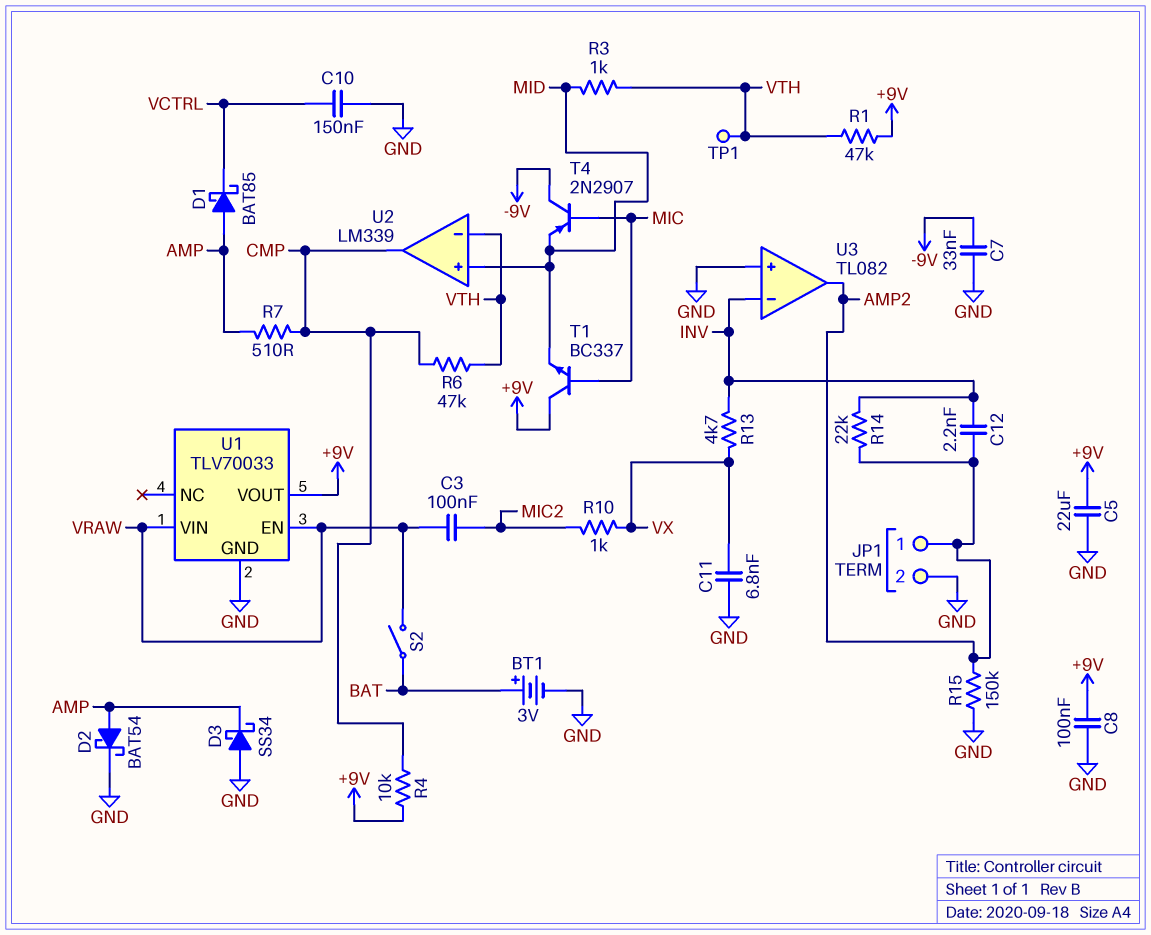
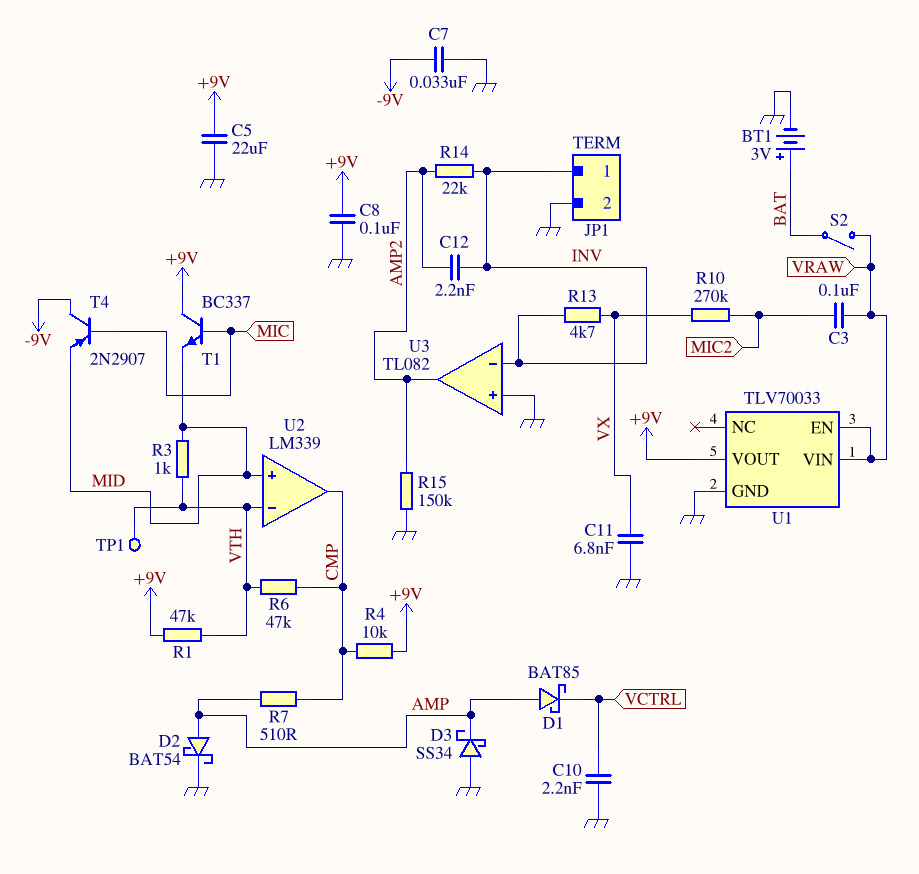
C10: 150nF (GND, VCTRL) -> 2.2nF (GND, VCTRL)
JP1 pin 1: AMP2 -> INV
R10: 1k (MIC2, VX) -> 270k (MIC2, VX)

